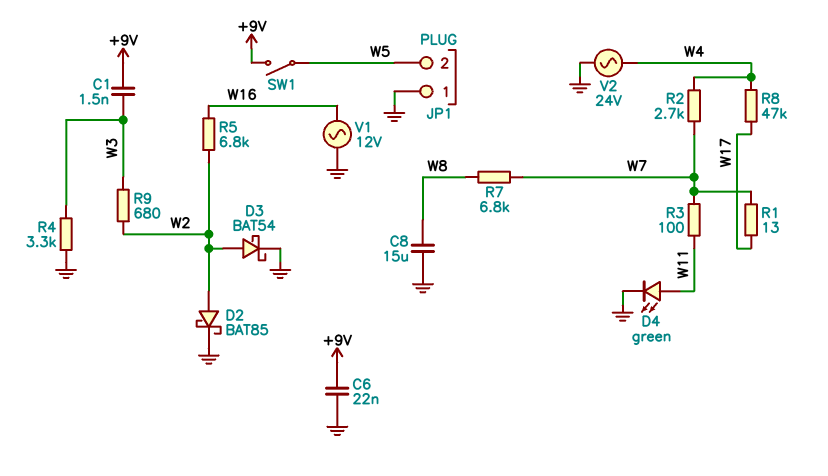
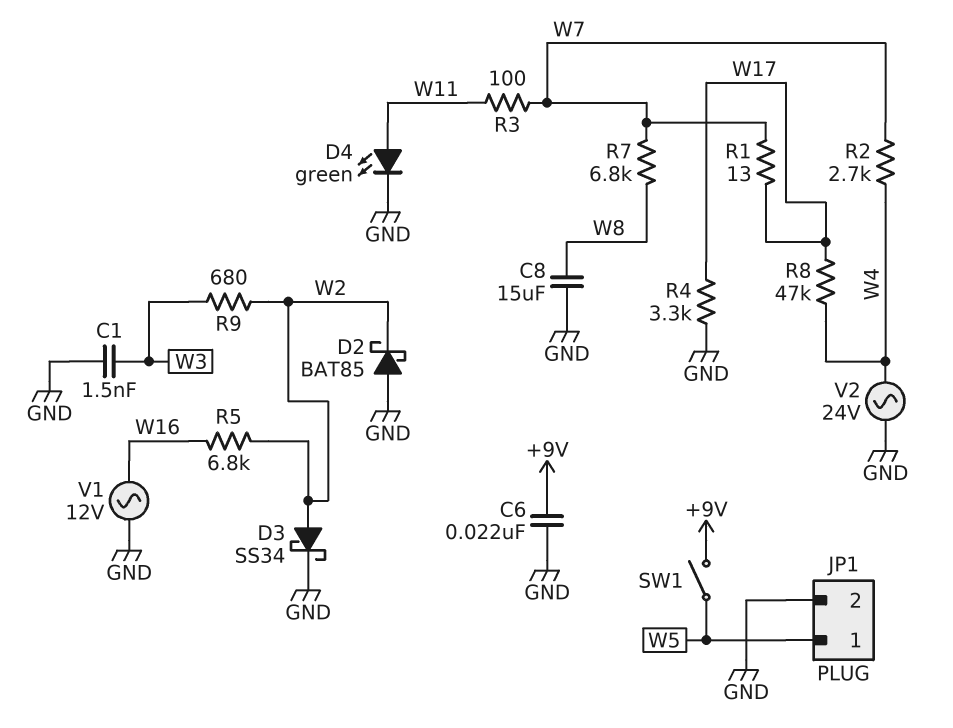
C1: 1.5nF (+9V, W3) -> 1.5nF (GND, W3)
D2: schottky BAT85 (A W2, K GND) -> schottky BAT85 (A GND, K W2)
D3: schottky BAT54 (A W2, K GND) -> schottky SS34 (A W2, K GND)
JP1 pin 1: GND -> W5
JP1 pin 2: W5 -> GND
R4: 3.3k (GND, W3) -> 3.3k (GND, W17)

